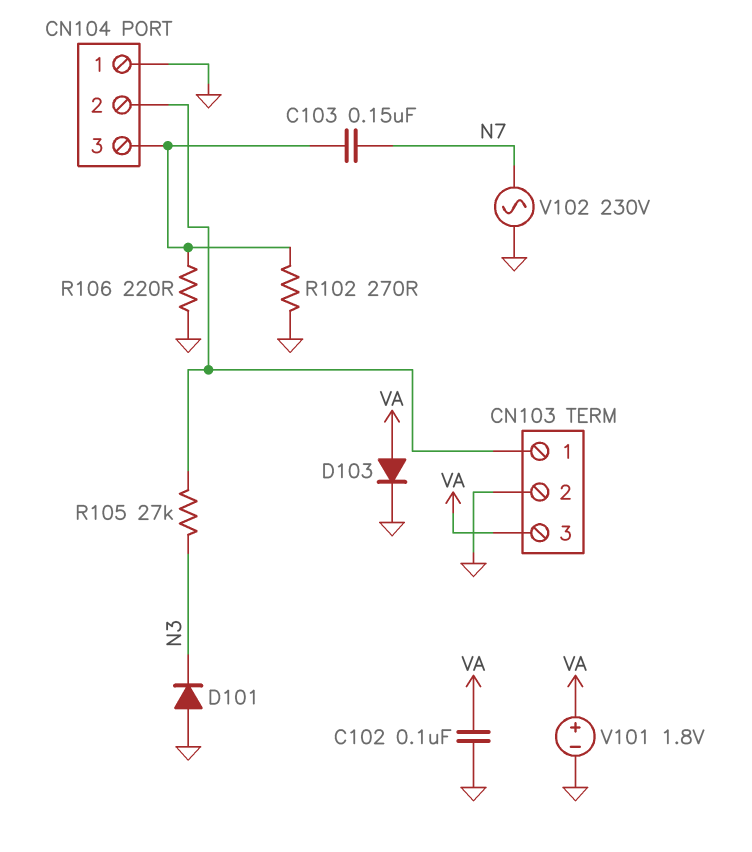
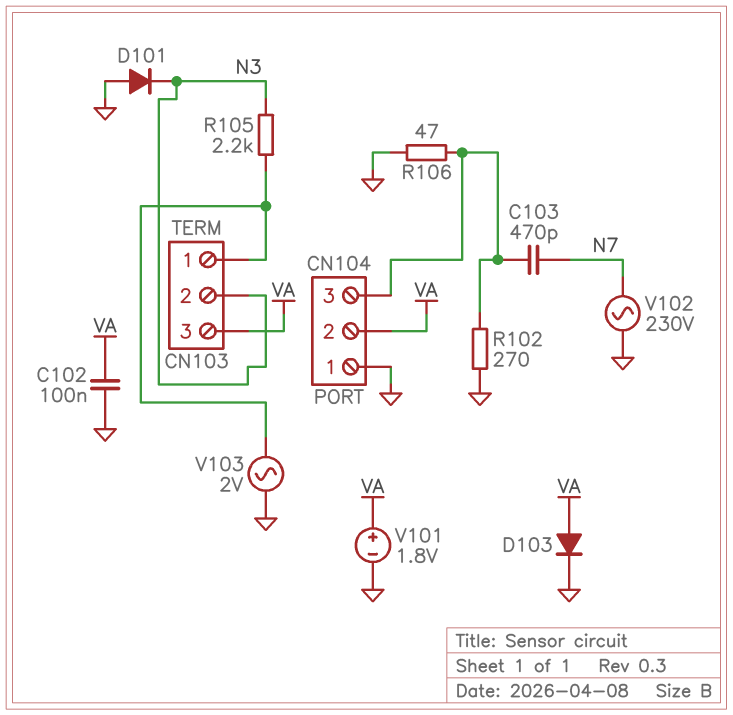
C103: 150nF (CN104/3, N7) -> 470pF (CN104/3, N7)
CN103 pin 2: GND -> N3
CN104 pin 2: CN103/1 -> VA
R105: 27k (CN103/1, N3) -> 2.2k (CN103/1, N3)
R106: 220 (CN104/3, GND) -> 47 (CN104/3, GND)
V103: none -> AC 2V (CN103/1, GND)

